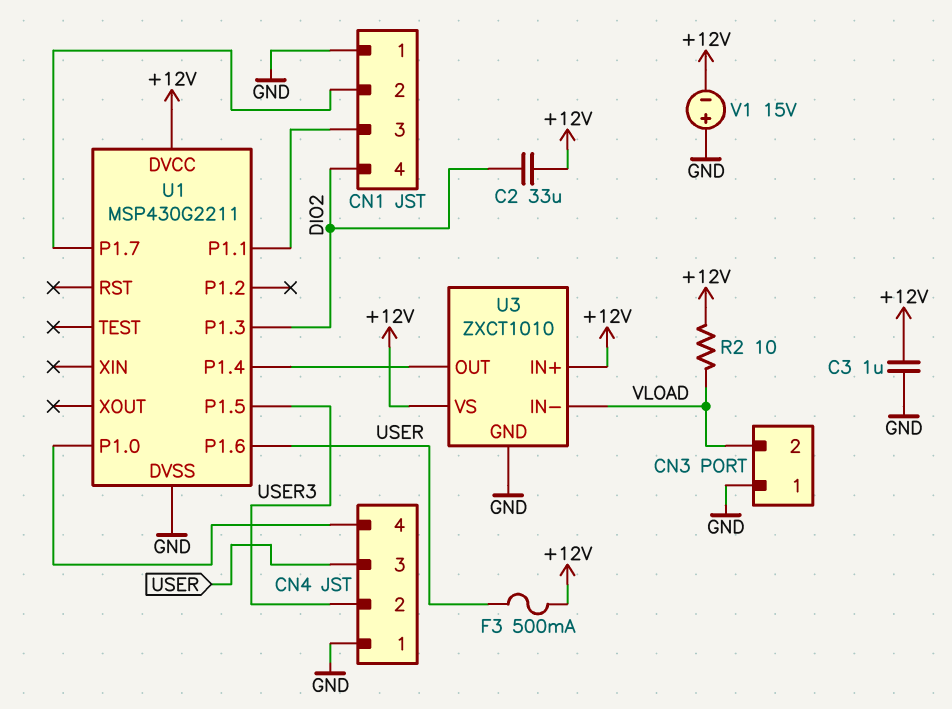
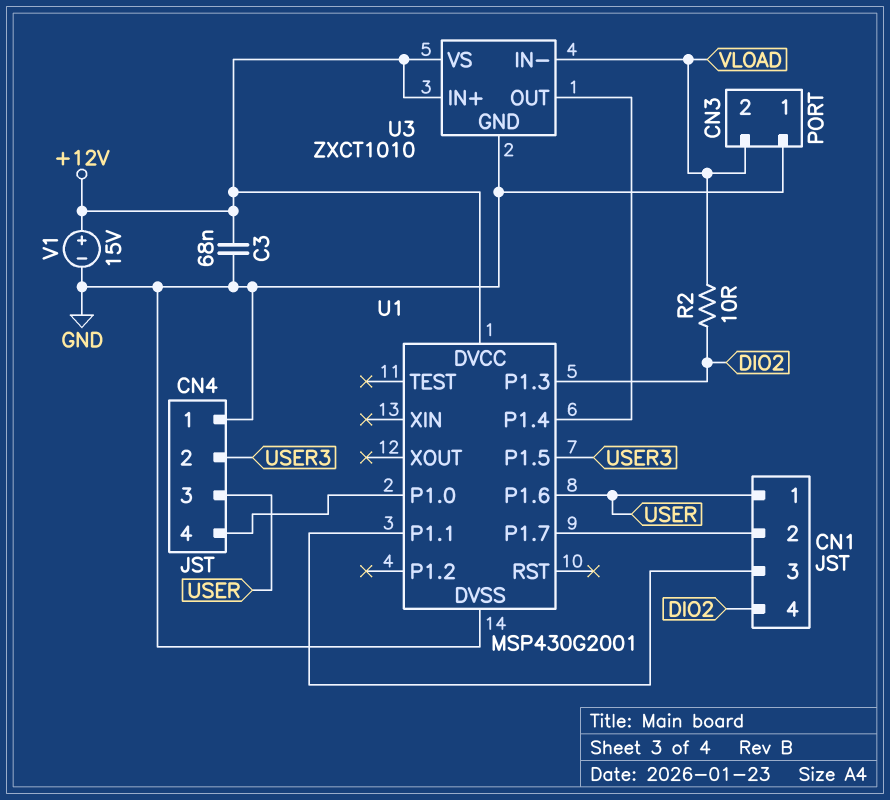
C2: 33uF (+12V, DIO2) -> none
C3: 1uF (+12V, GND) -> 68nF (+12V, GND)
CN1 pin 1: GND -> USER
F3: 500mA (+12V, USER) -> none
R2: 10 (+12V, VLOAD) -> 10 (DIO2, VLOAD)
U1: MSP430G2211 -> MSP430G2001
V1: 15V (plus GND, minus +12V) -> 15V (plus +12V, minus GND)

